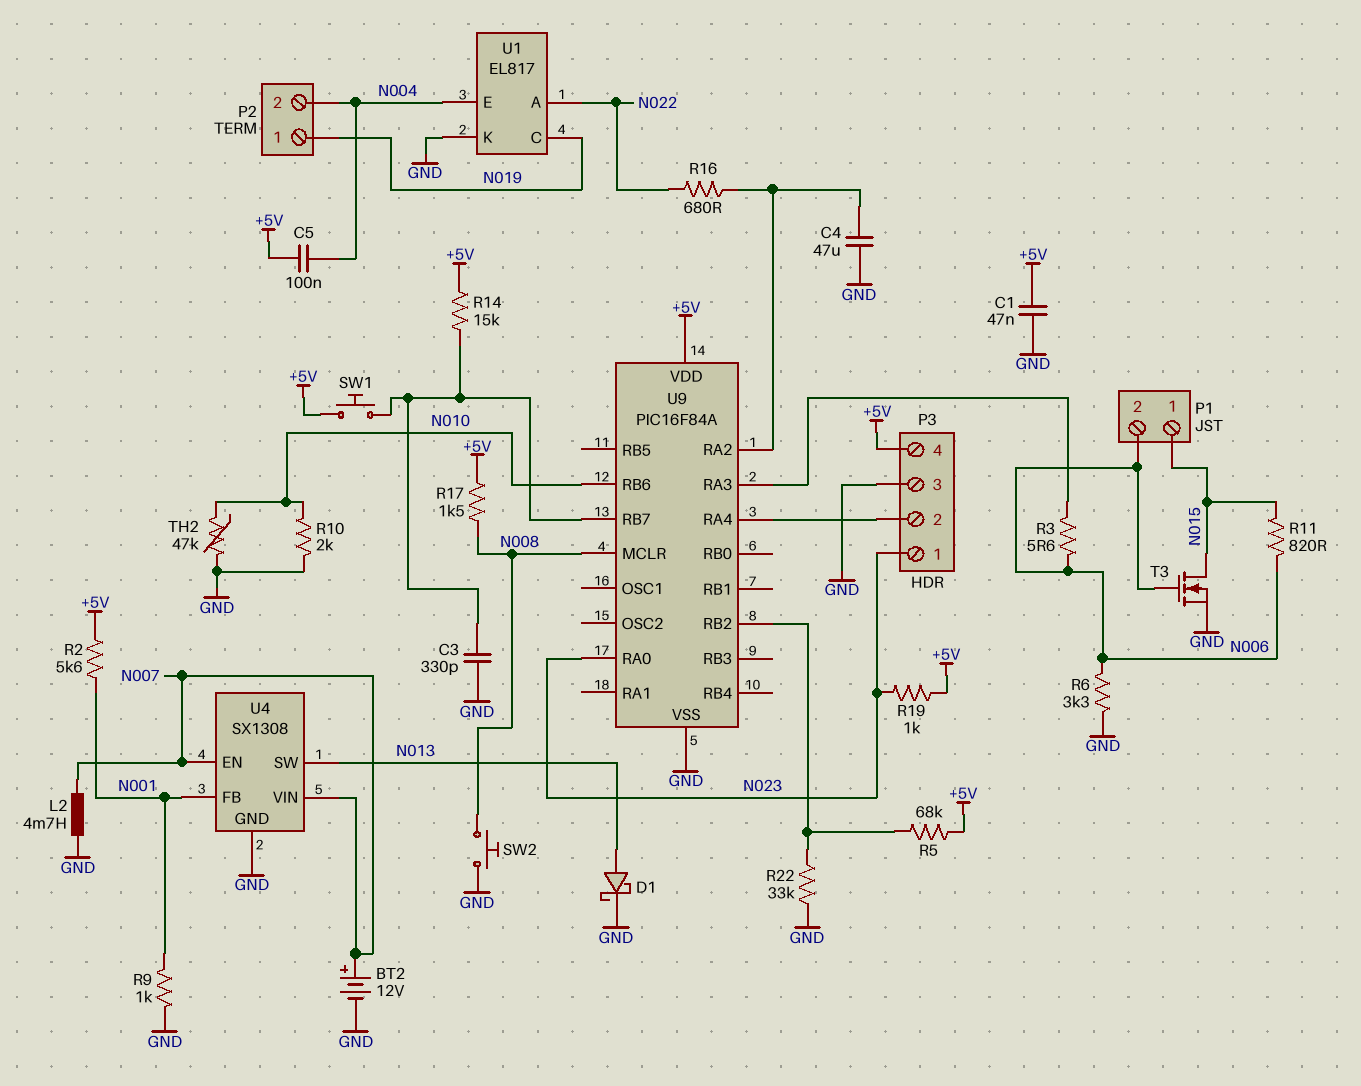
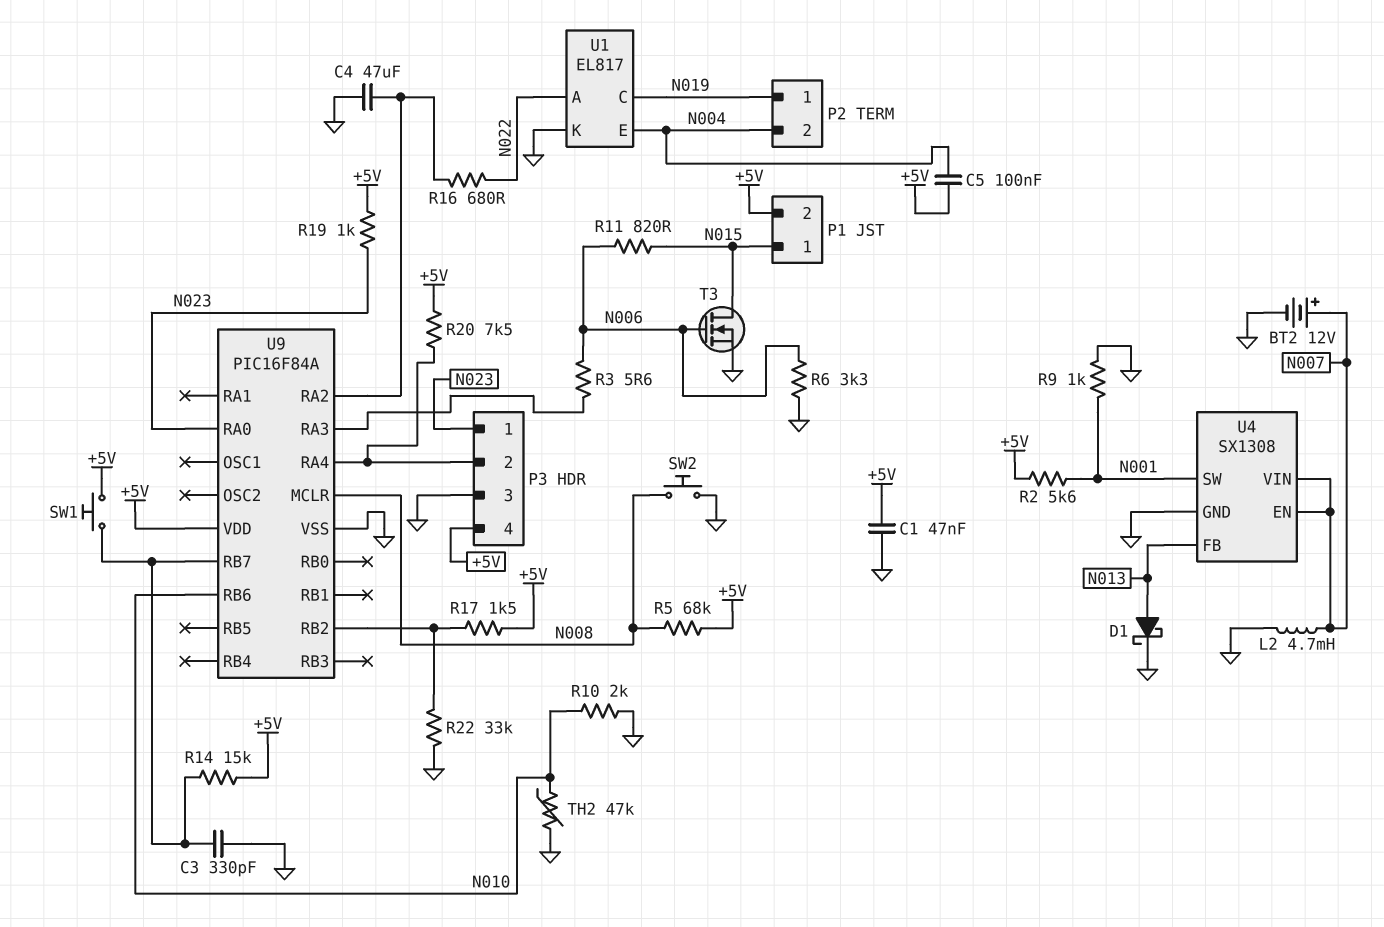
P1 pin 2: N006 -> +5V
R5: 68k (+5V, U9/RB2) -> 68k (+5V, N008)
R17: 1.5k (+5V, N008) -> 1.5k (+5V, U9/RB2)
R20: none -> 7.5k (+5V, P3/2)
U4 pin FB: N001 -> N013
U4 pin SW: N013 -> N001

